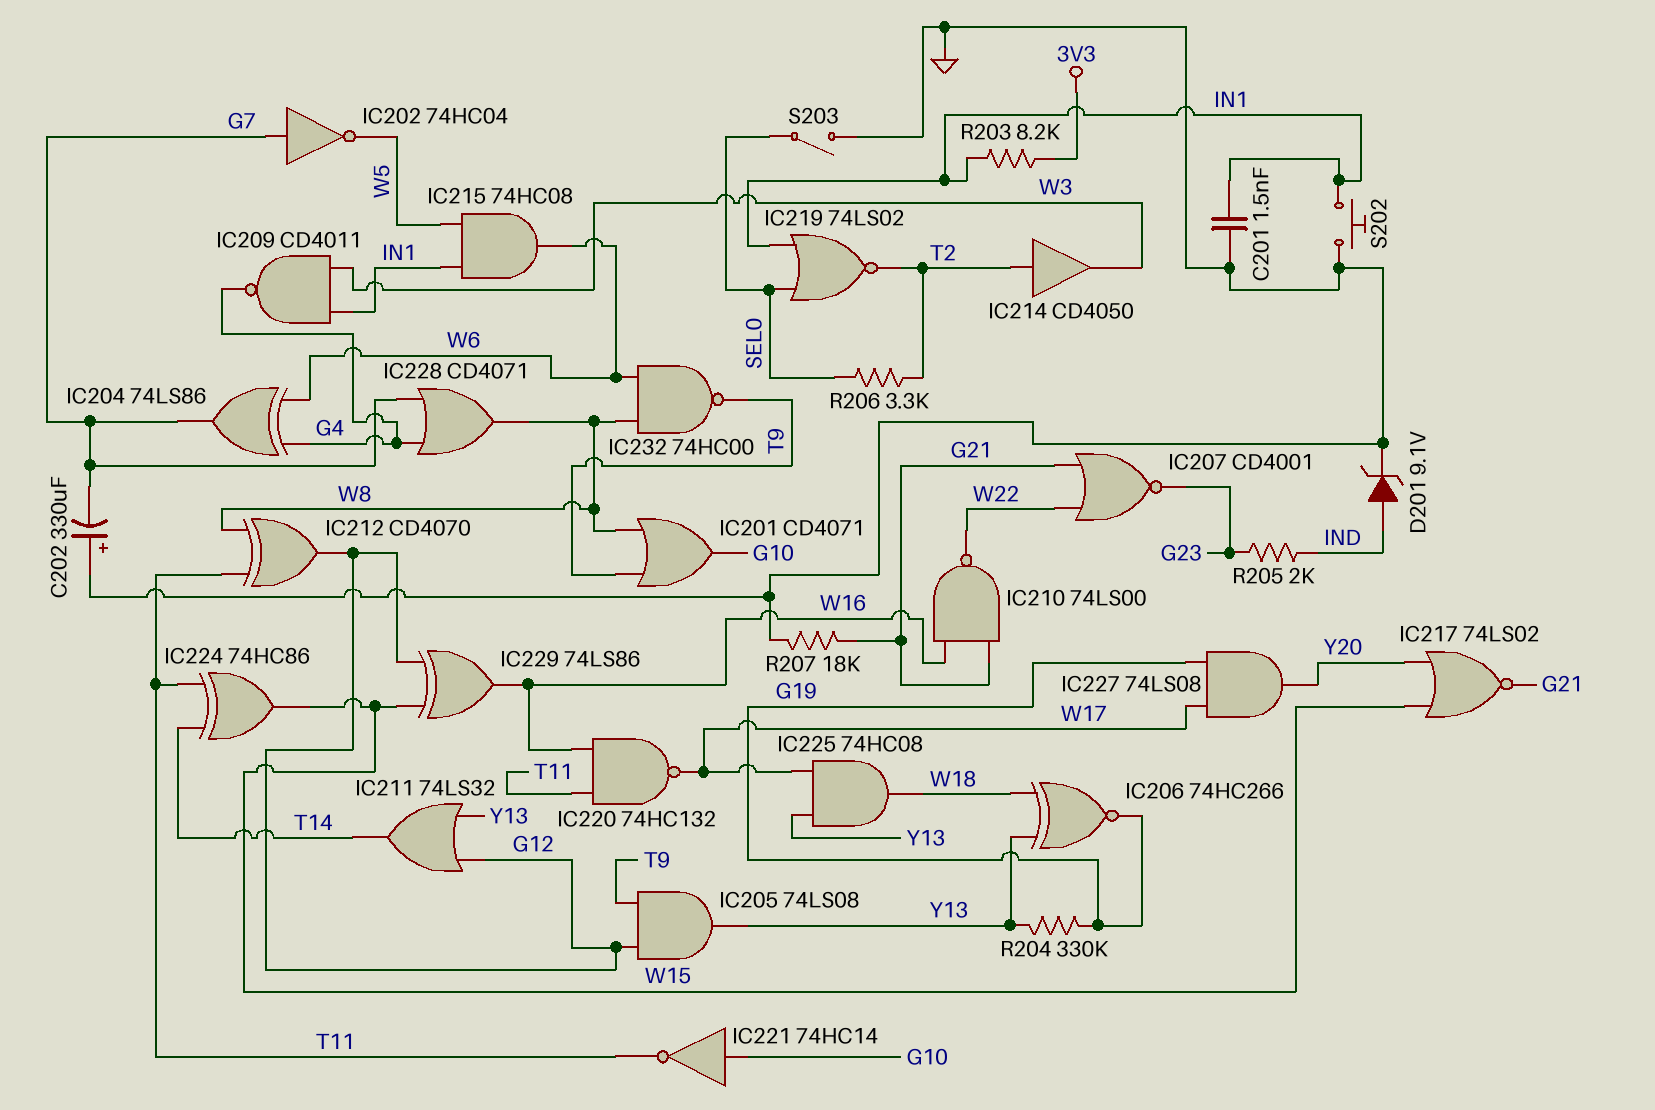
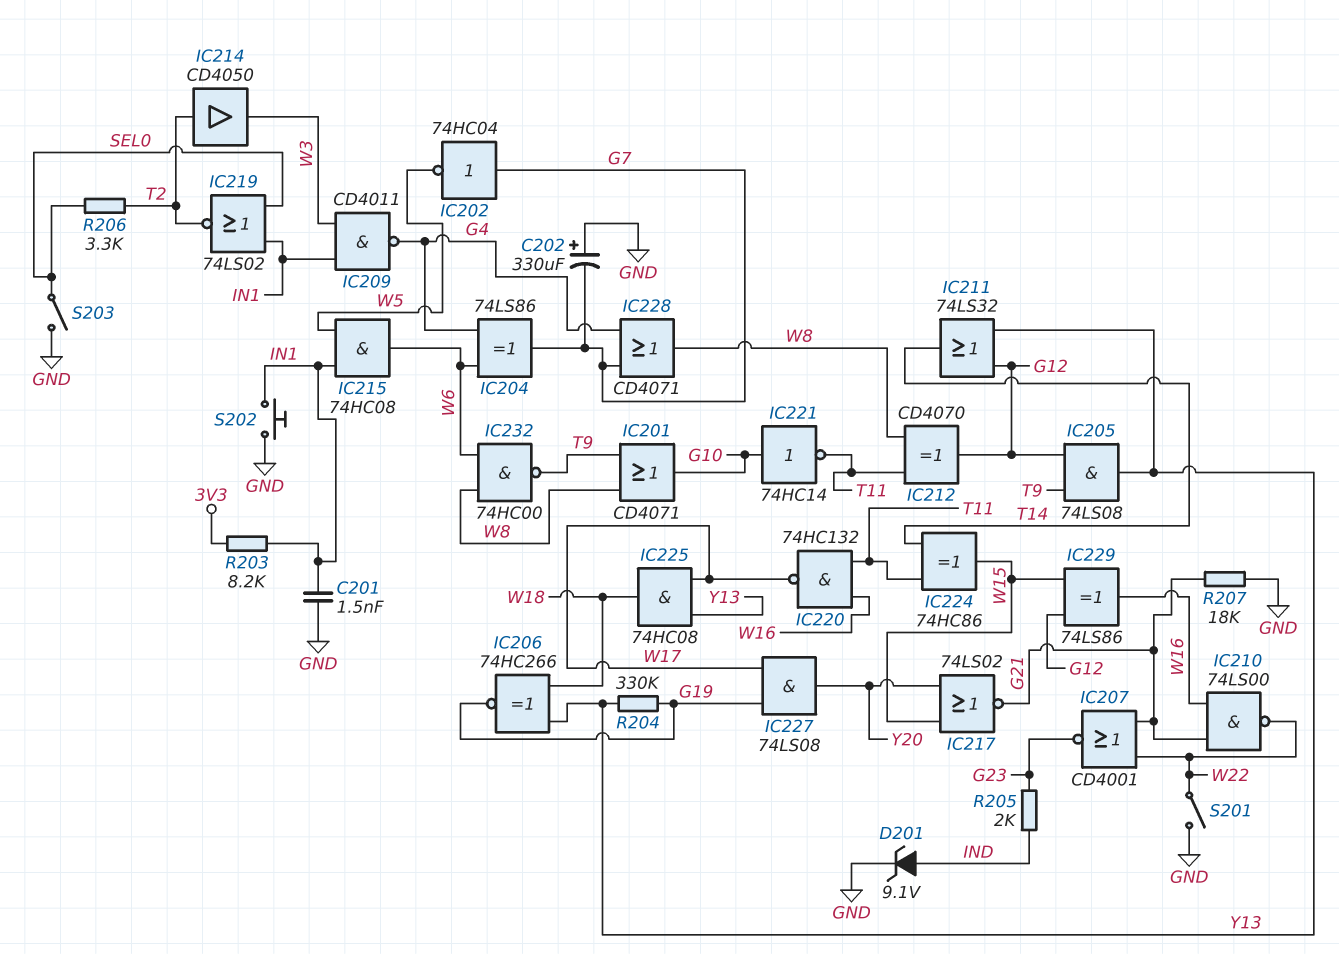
S201: none -> switch (GND, W22)

